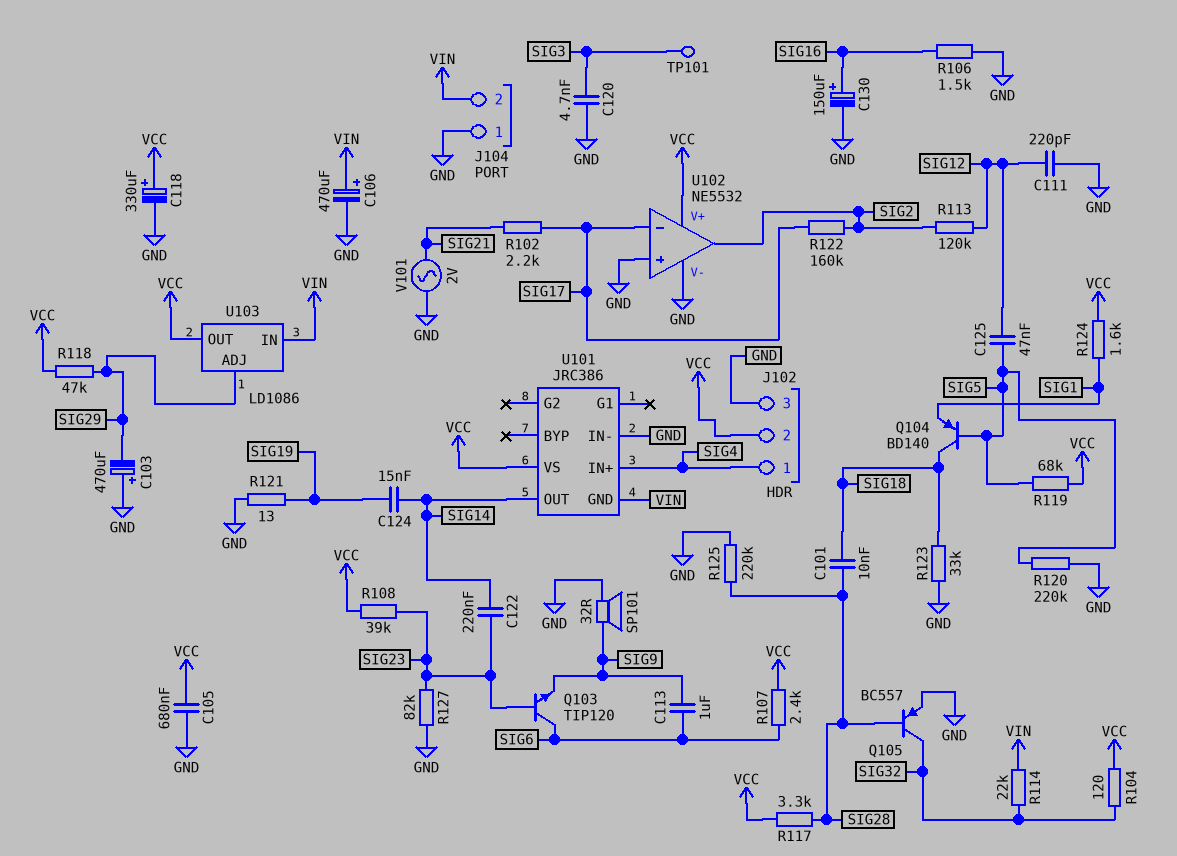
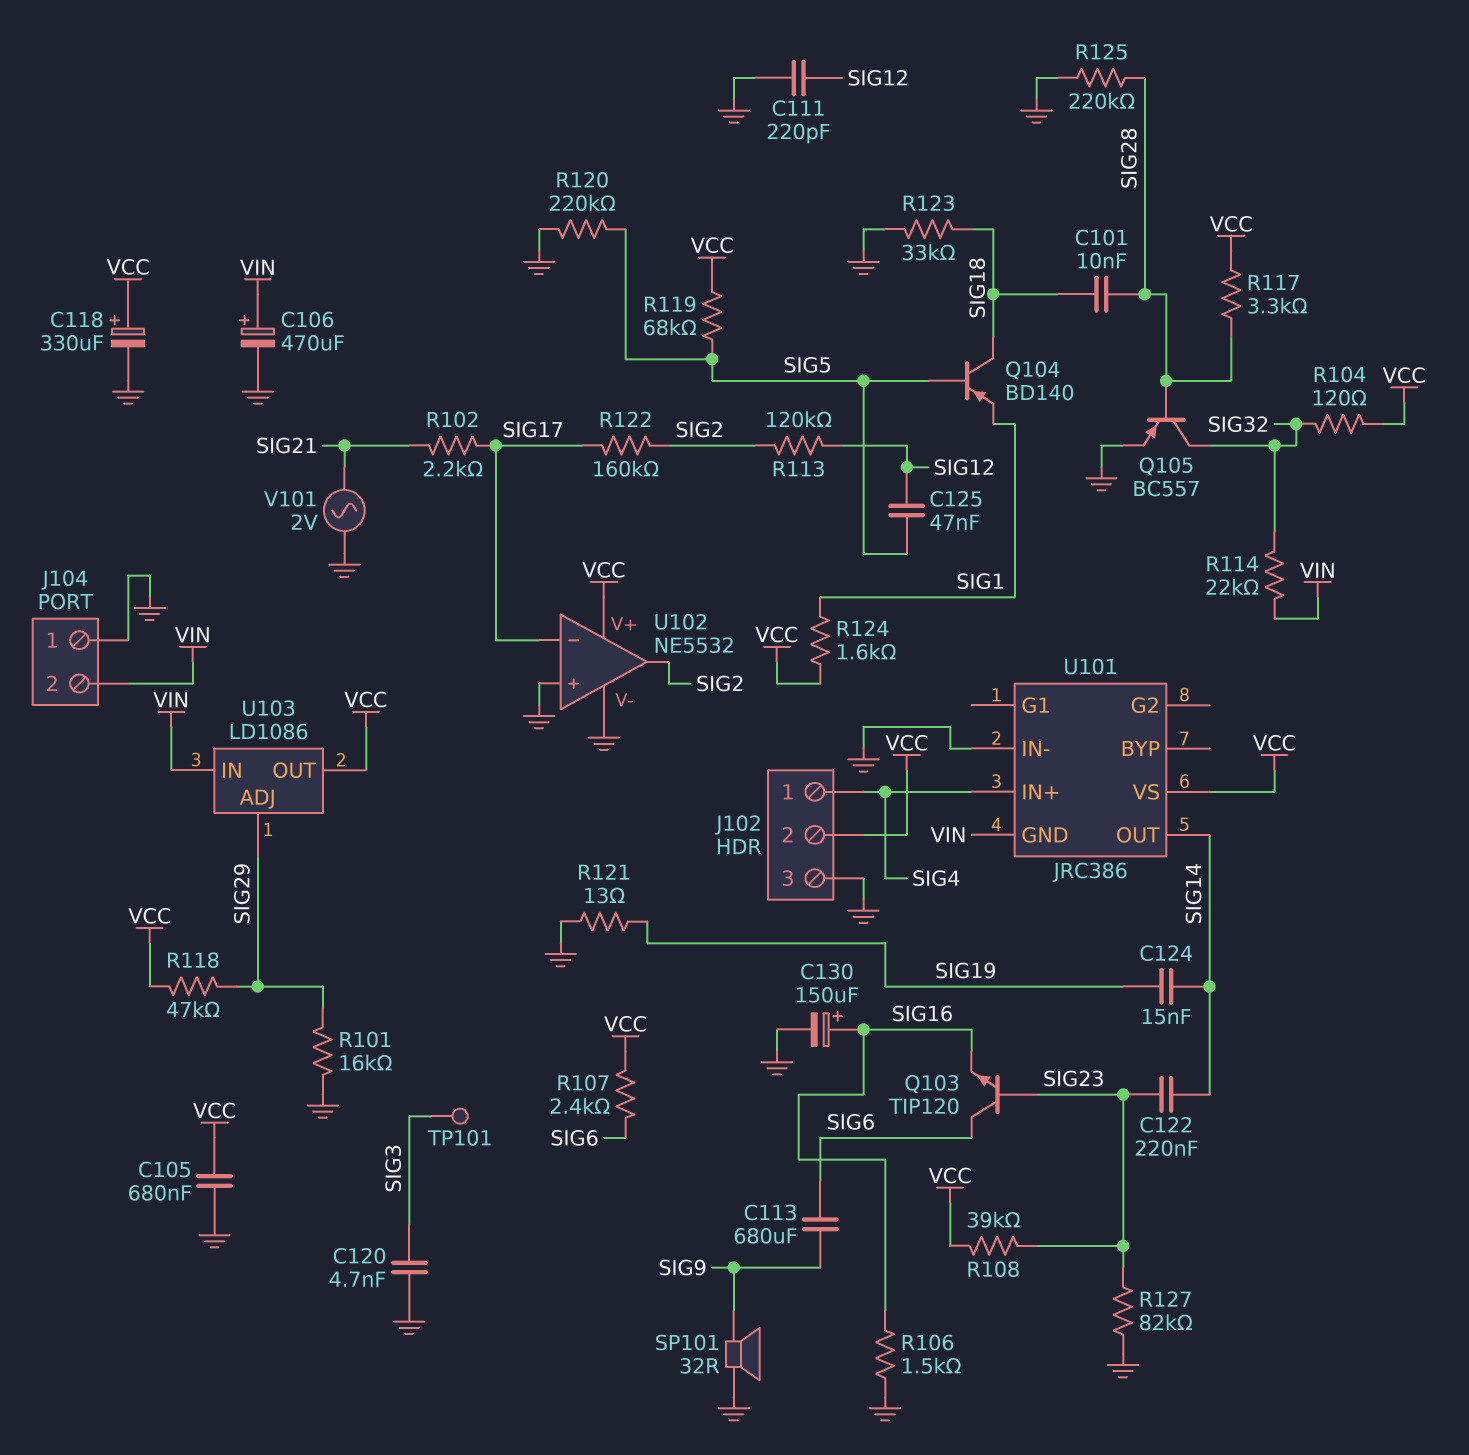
C103: 470uF (plus GND, minus SIG29) -> none
C113: 1uF (SIG6, SIG9) -> 680uF (SIG6, SIG9)
Q103: NPN TIP120 (B SIG23, C SIG6, E SIG9) -> NPN TIP120 (B SIG23, C SIG6, E SIG16)
R101: none -> 16k (GND, SIG29)

